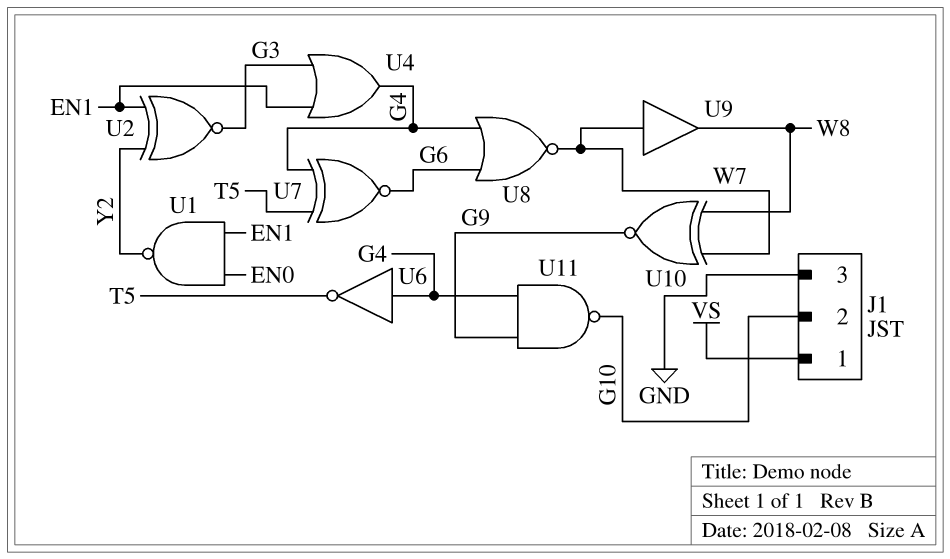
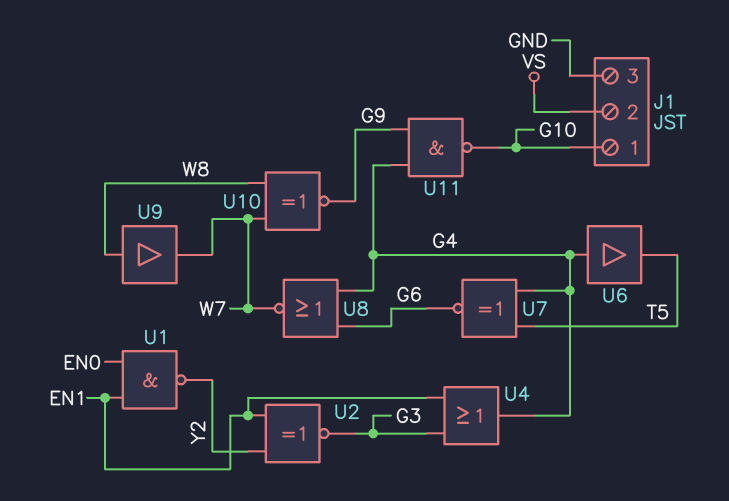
J1 pin 1: VS -> G10
J1 pin 2: G10 -> VS
U6: NOT (in G4, out T5) -> buffer (in G4, out T5)
U9: buffer (in W7, out W8) -> buffer (in W8, out W7)

